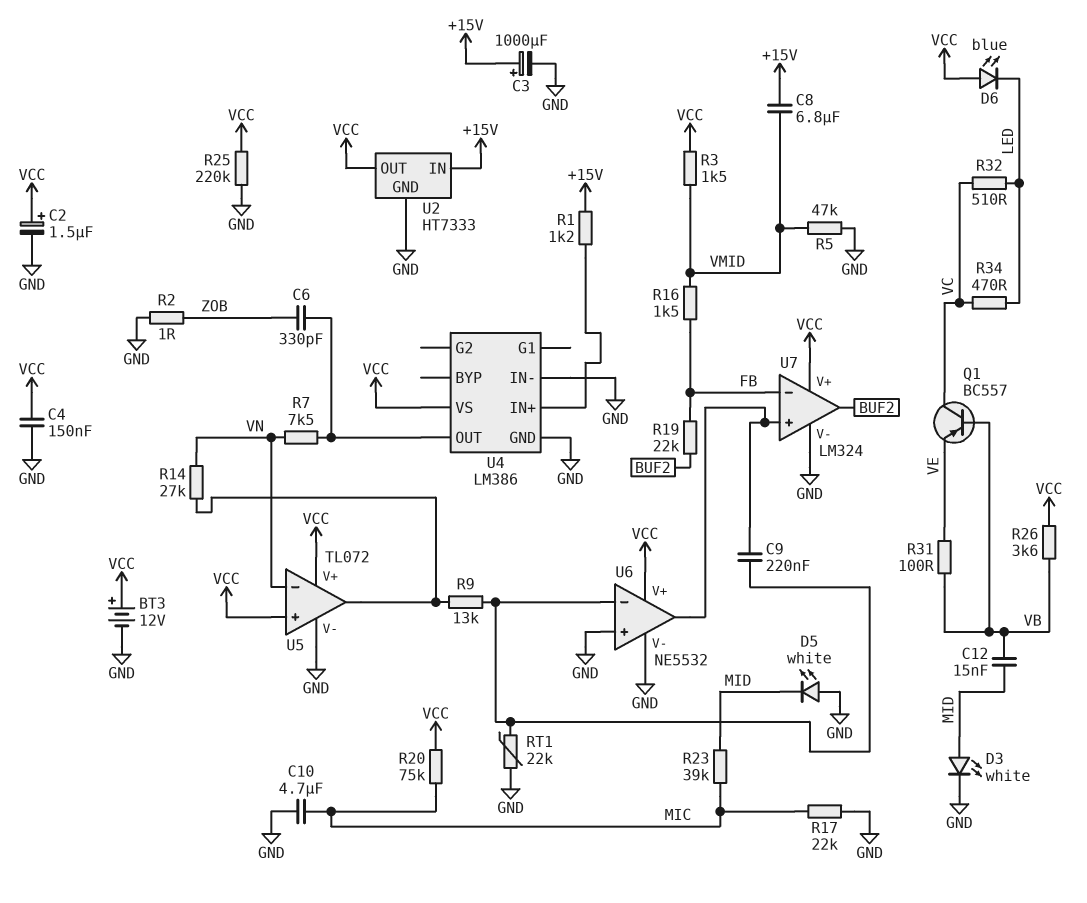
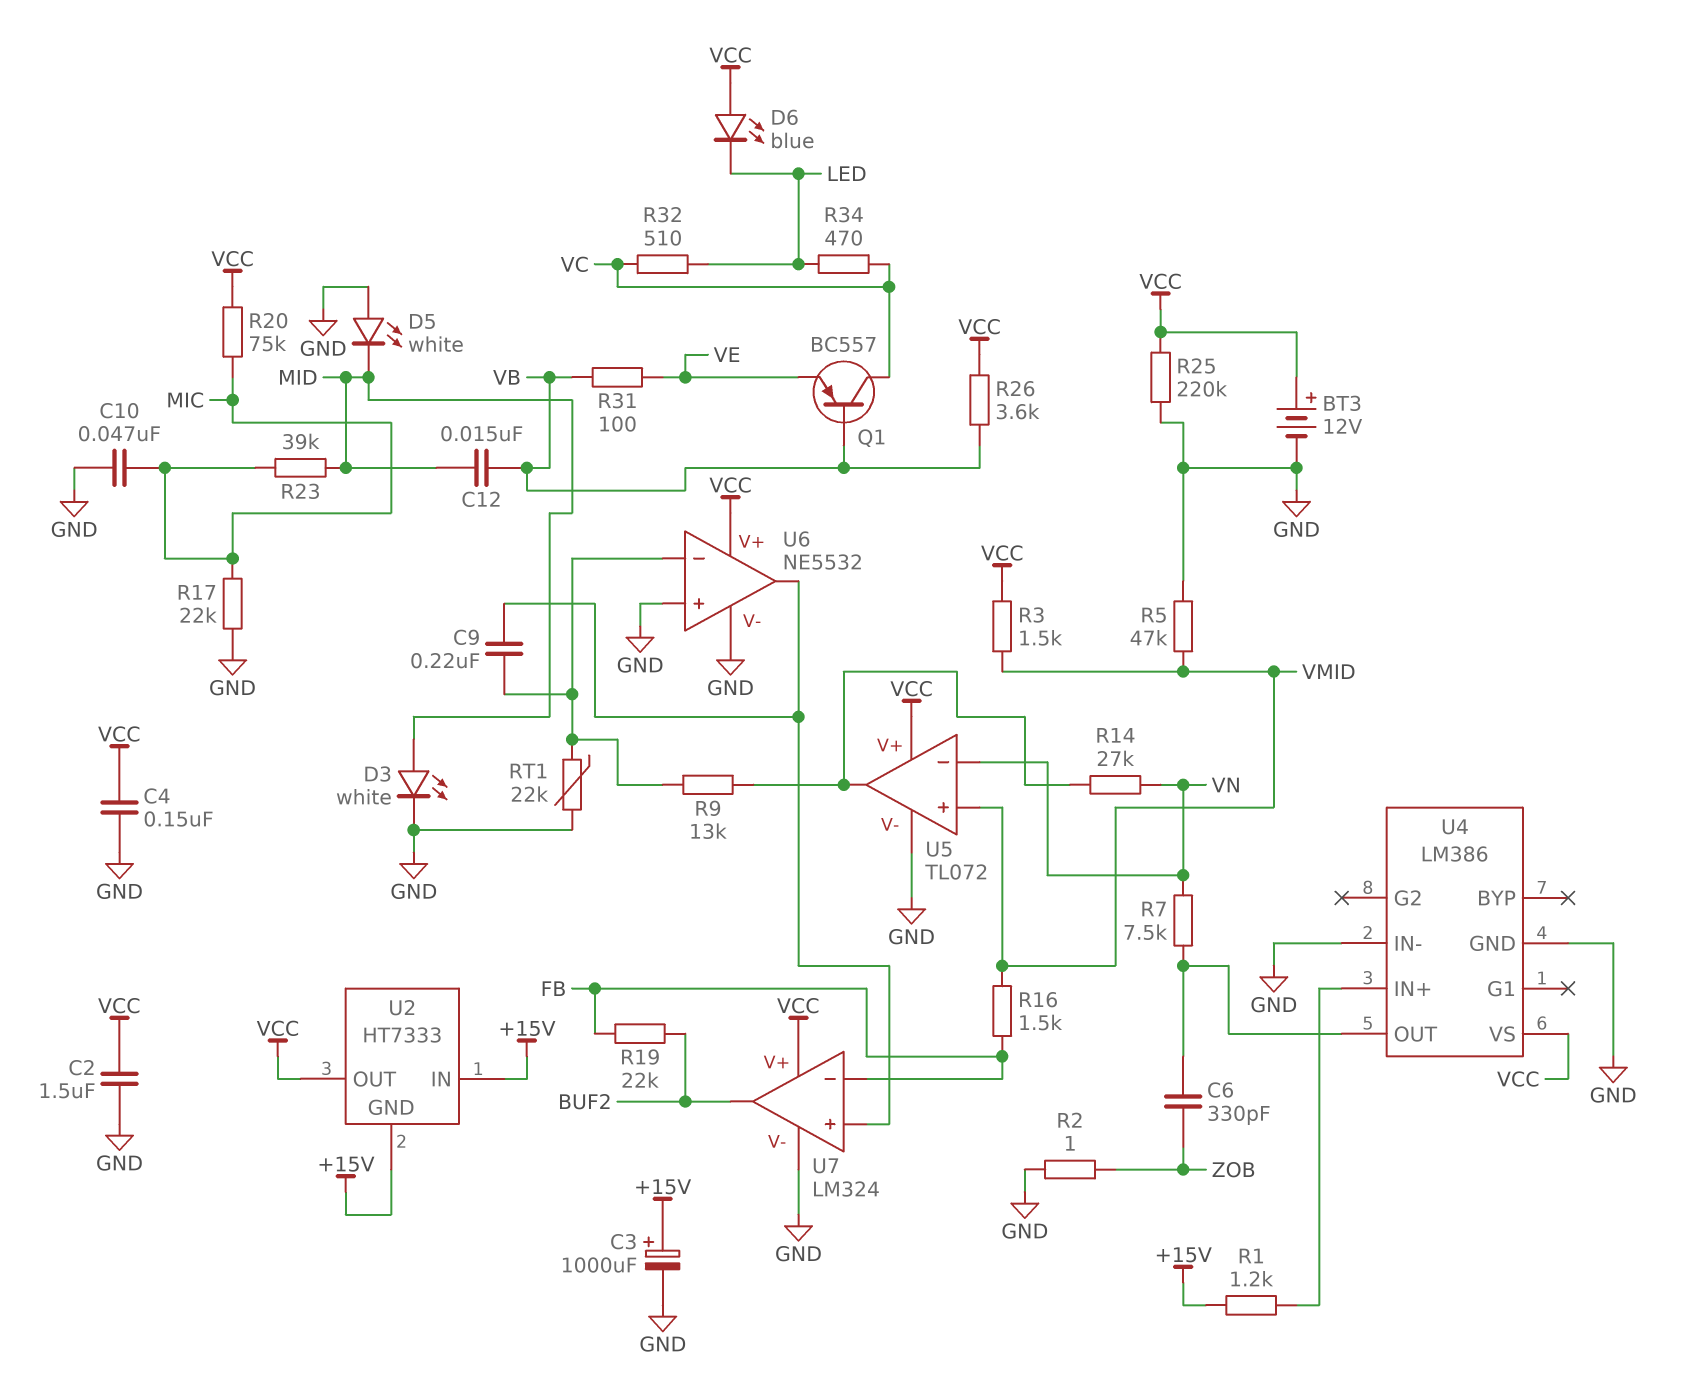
C2: 1.5uF (plus VCC, minus GND) -> 1.5uF (GND, VCC)
C8: 6.8uF (+15V, VMID) -> none
C10: 4.7uF (GND, MIC) -> 47nF (GND, MIC)
U2 pin GND: GND -> +15V
U5 pin in+: VCC -> VMID

